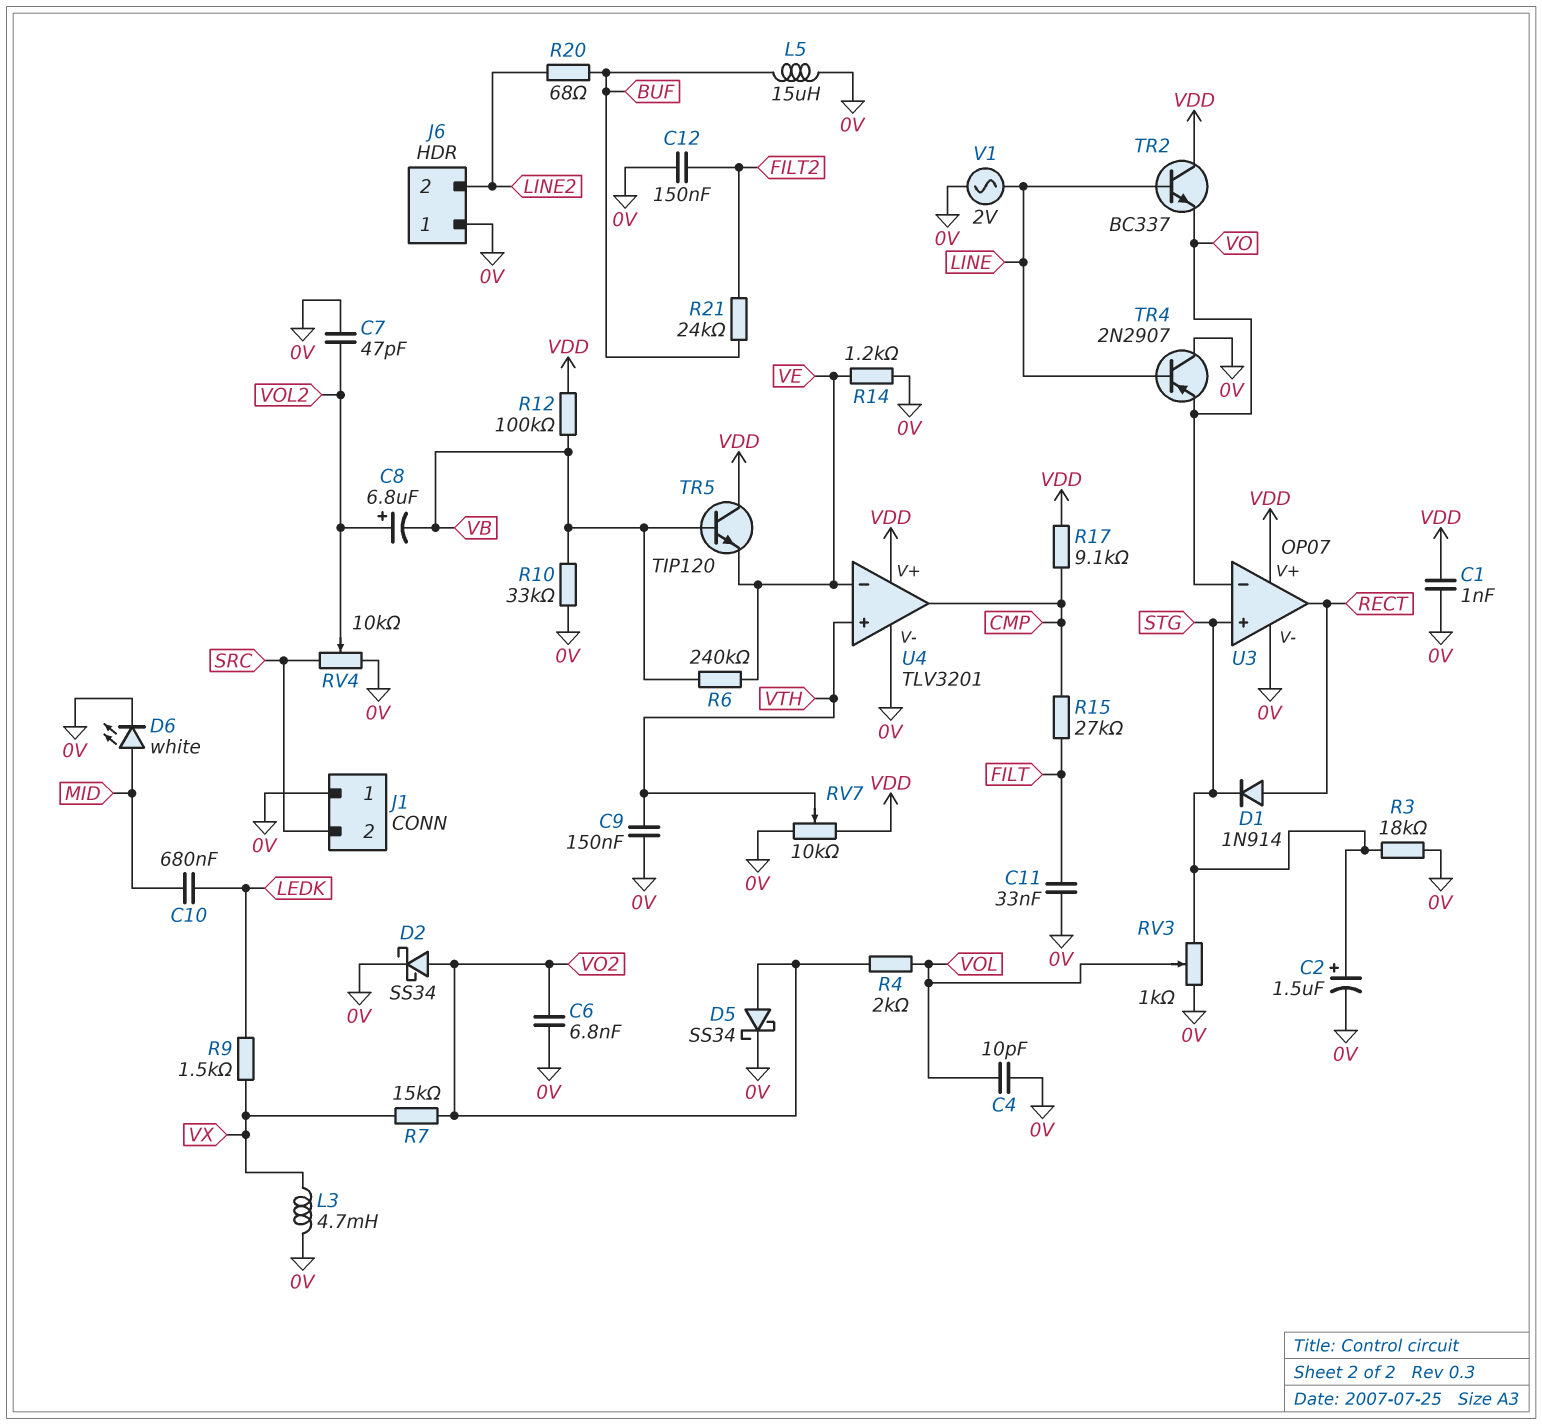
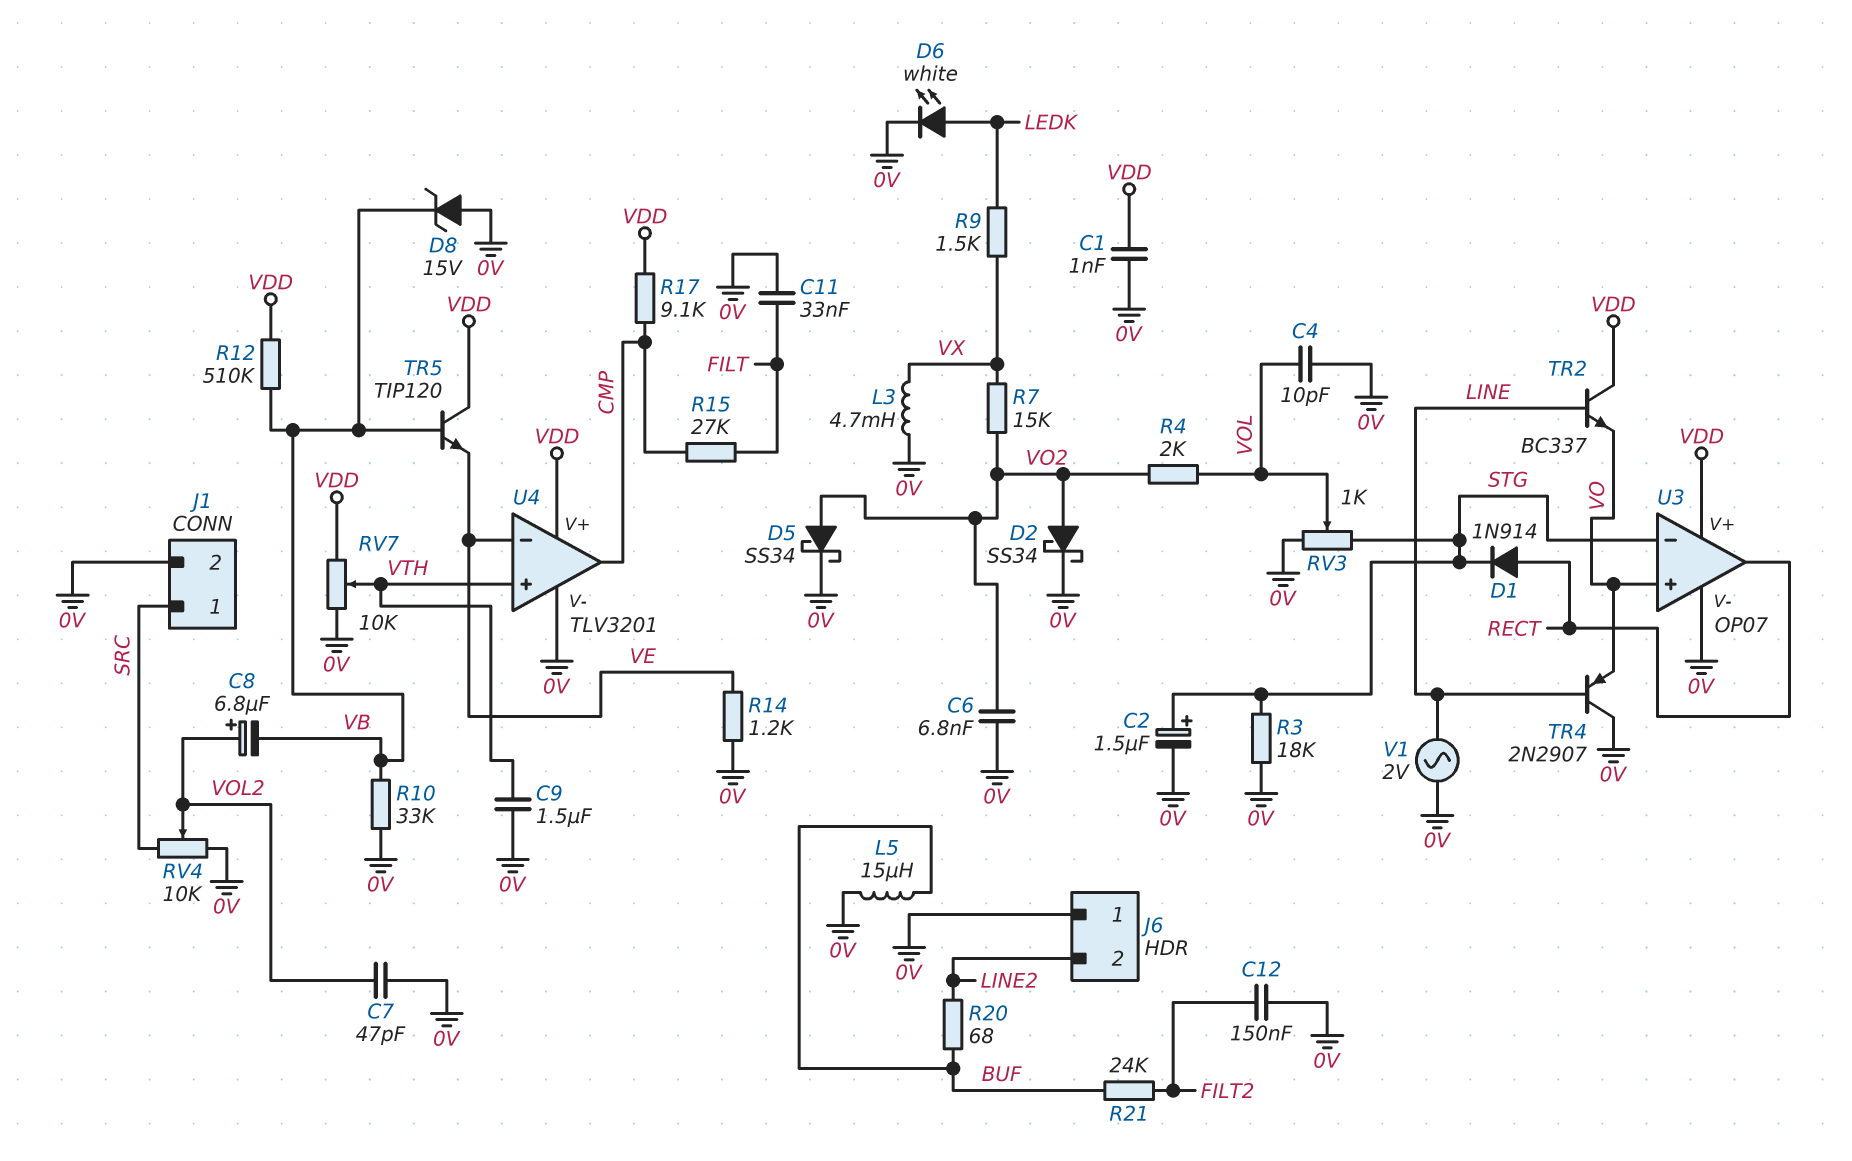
C9: 150nF (0V, VTH) -> 1.5uF (0V, VTH)
C10: 680nF (LEDK, MID) -> none
D6: LED white (A MID, K 0V) -> LED white (A LEDK, K 0V)
D8: none -> zener 15V (A 0V, K VB)
J1 pin 1: 0V -> SRC
J1 pin 2: SRC -> 0V
R6: 240k (VB, VE) -> none
R12: 100k (VB, VDD) -> 510k (VB, VDD)
U3 pin in+: STG -> VO
U3 pin in-: VO -> STG

